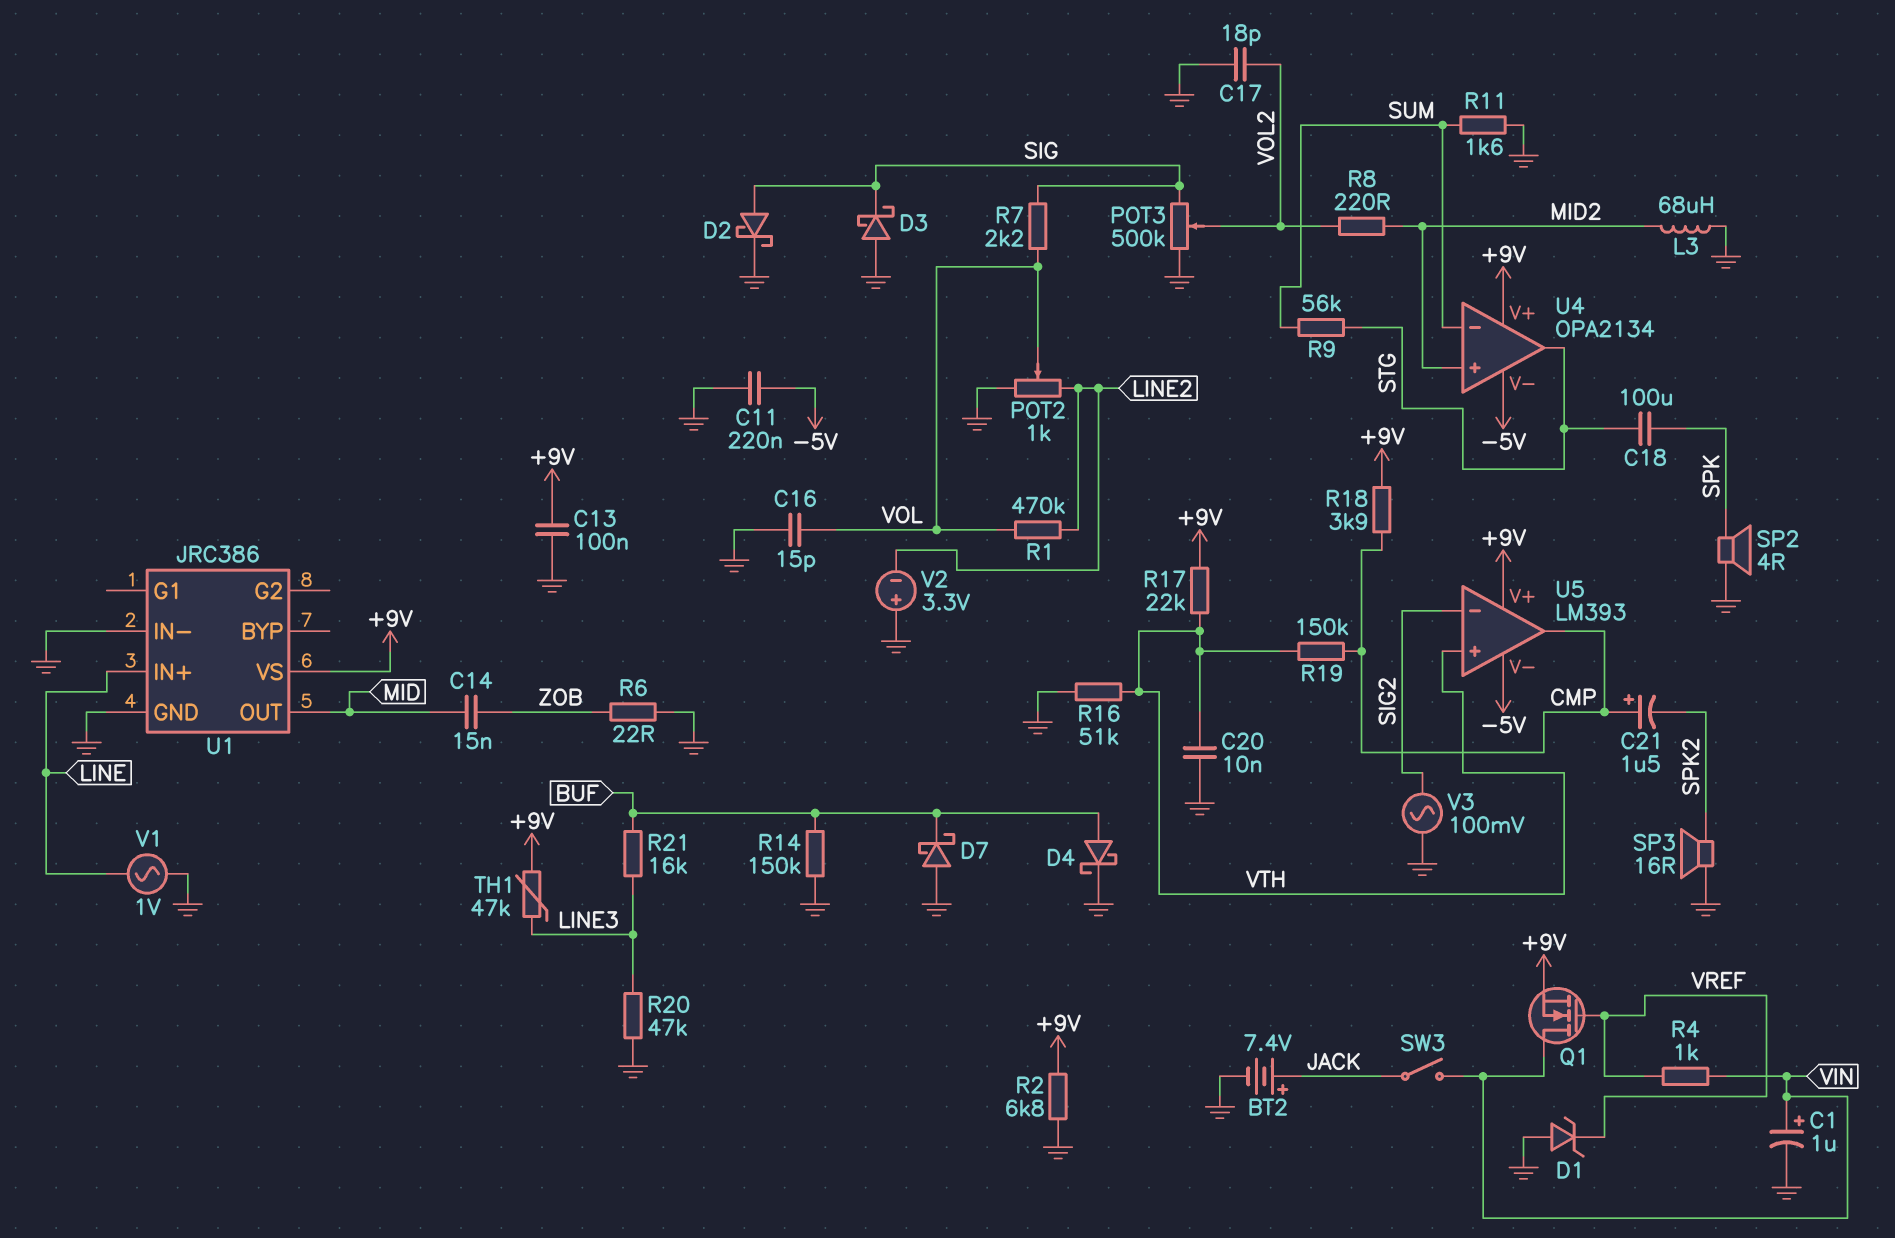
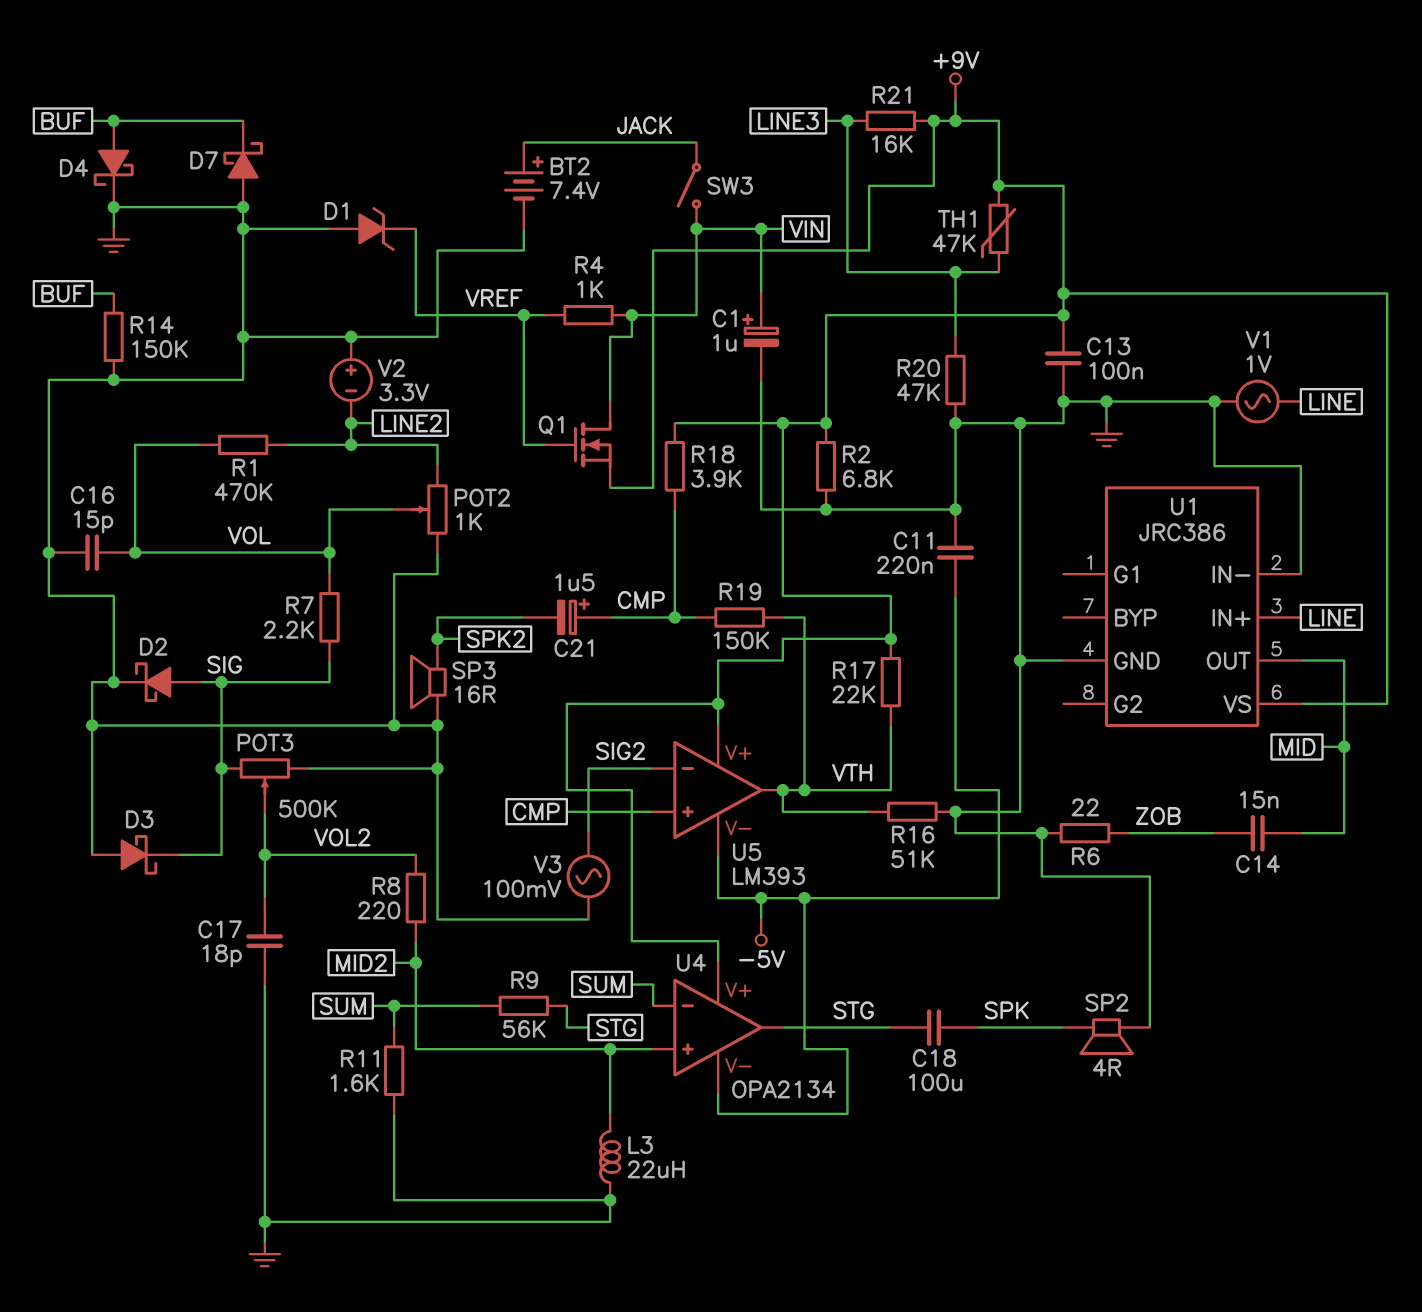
C20: 10nF (GND, VTH) -> none
L3: 68uH (GND, MID2) -> 22uH (GND, MID2)
R21: 16k (BUF, LINE3) -> 16k (+9V, LINE3)
U5 pin in+: VTH -> CMP
U5 pin out: CMP -> VTH

